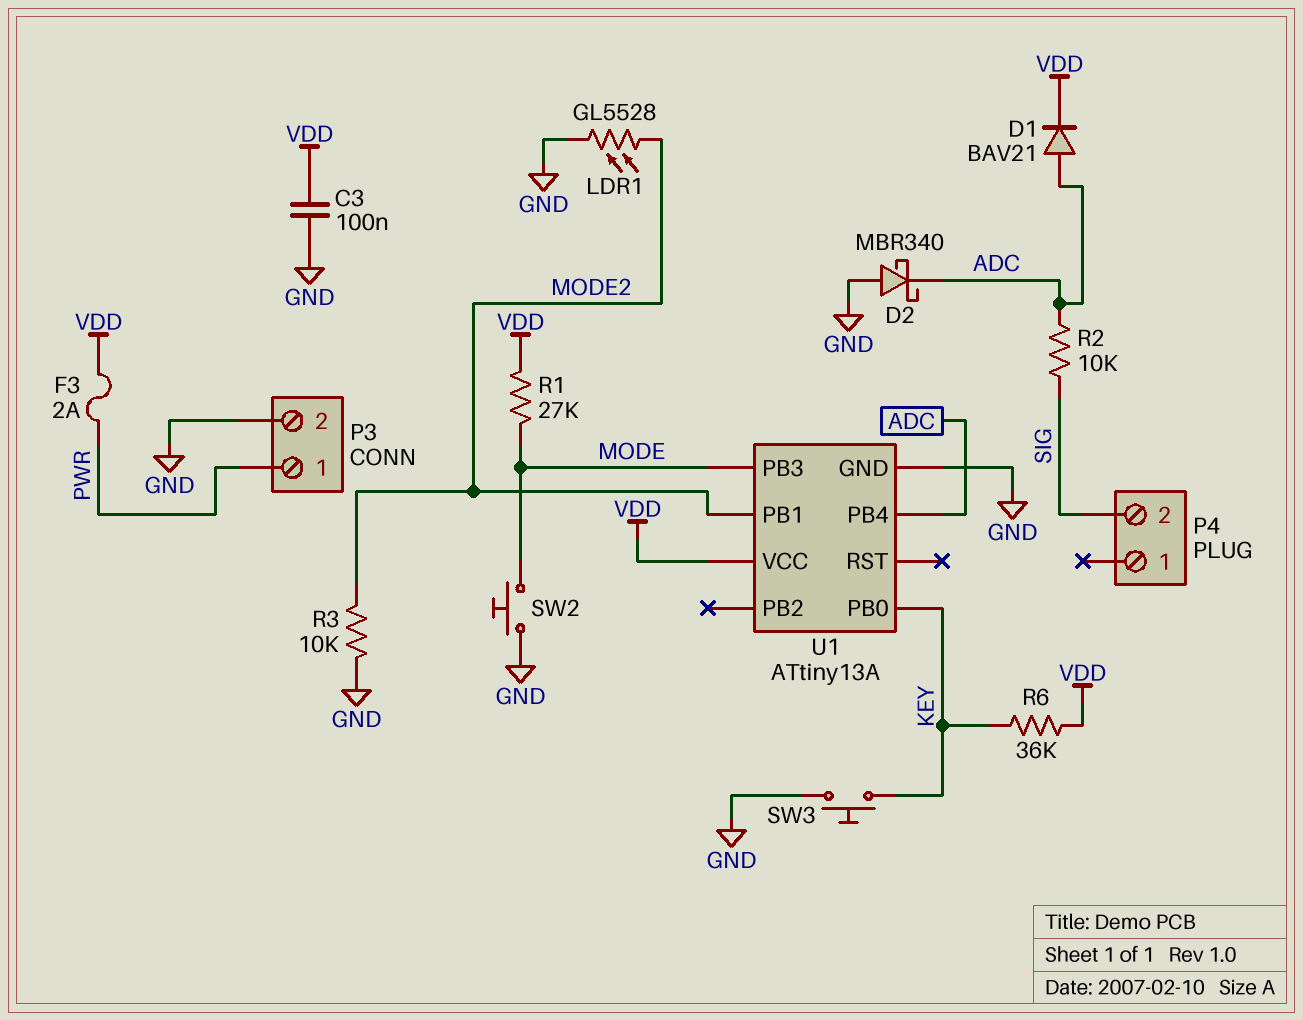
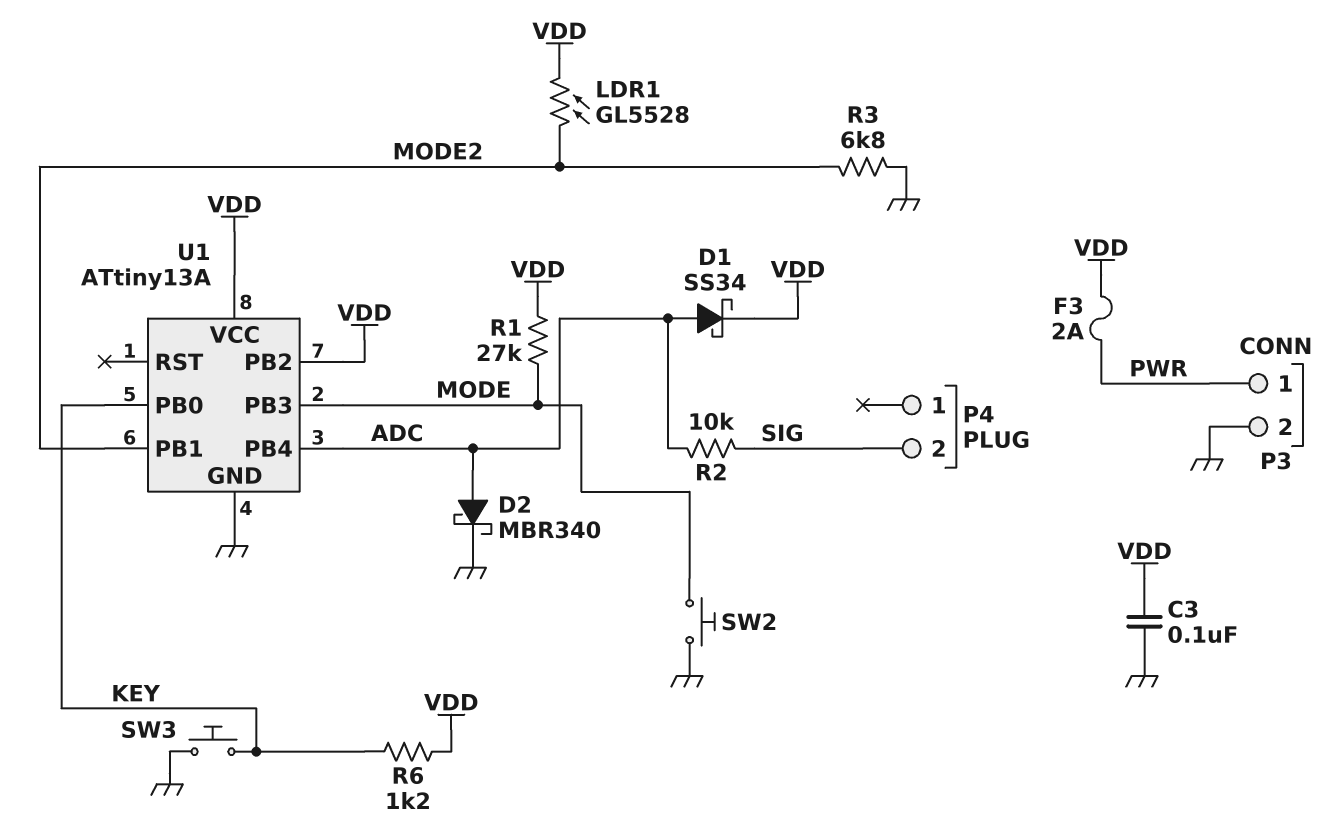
D1: diode BAV21 (A ADC, K VDD) -> schottky SS34 (A ADC, K VDD)
D2: schottky MBR340 (A GND, K ADC) -> schottky MBR340 (A ADC, K GND)
LDR1: GL5528 (GND, MODE2) -> GL5528 (MODE2, VDD)
R3: 10k (GND, MODE2) -> 6.8k (GND, MODE2)
R6: 36k (KEY, VDD) -> 1.2k (KEY, VDD)
U1 pin PB2: none -> VDD

